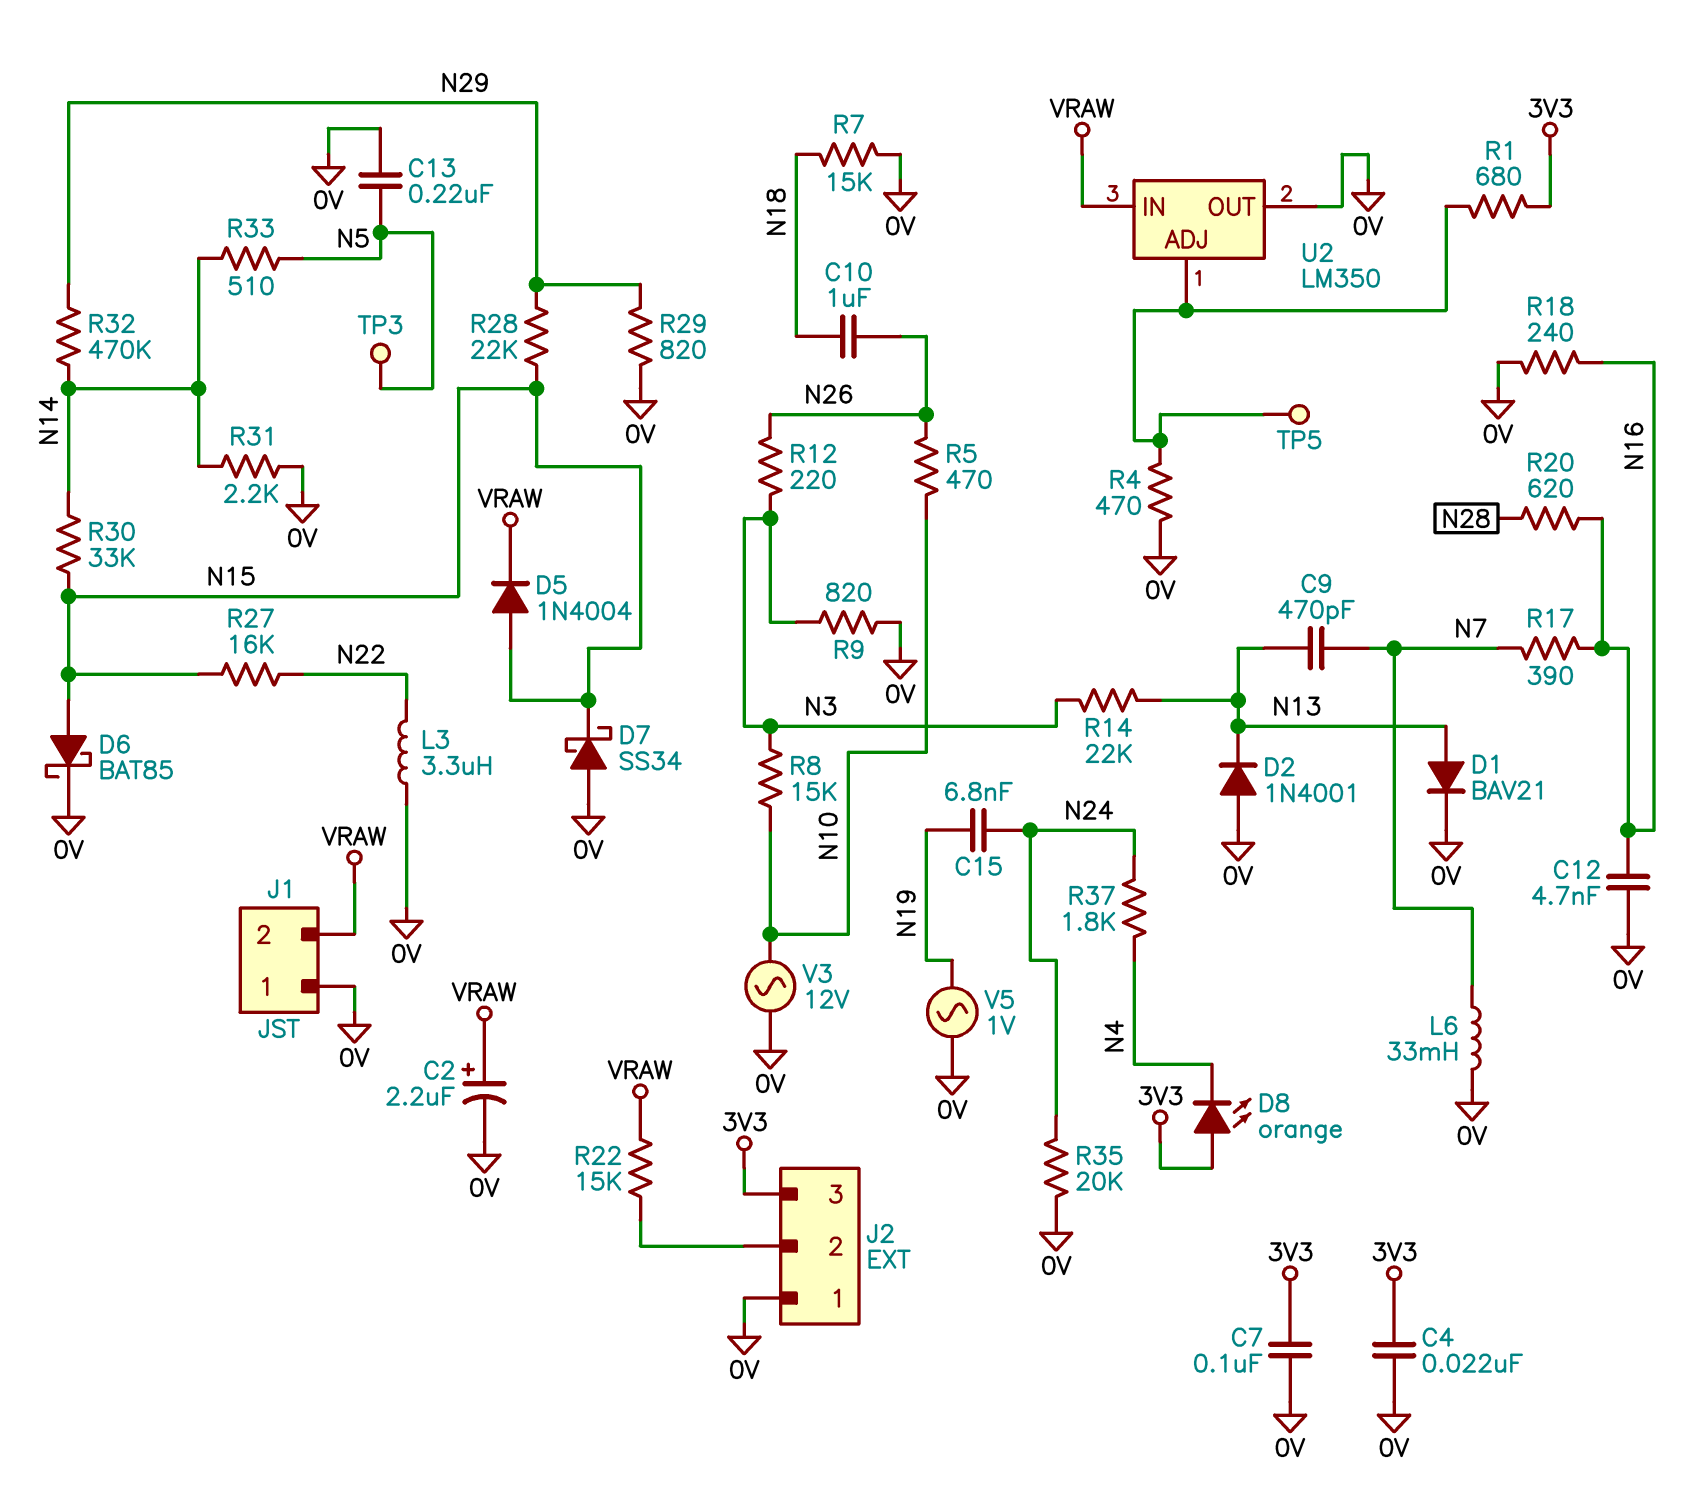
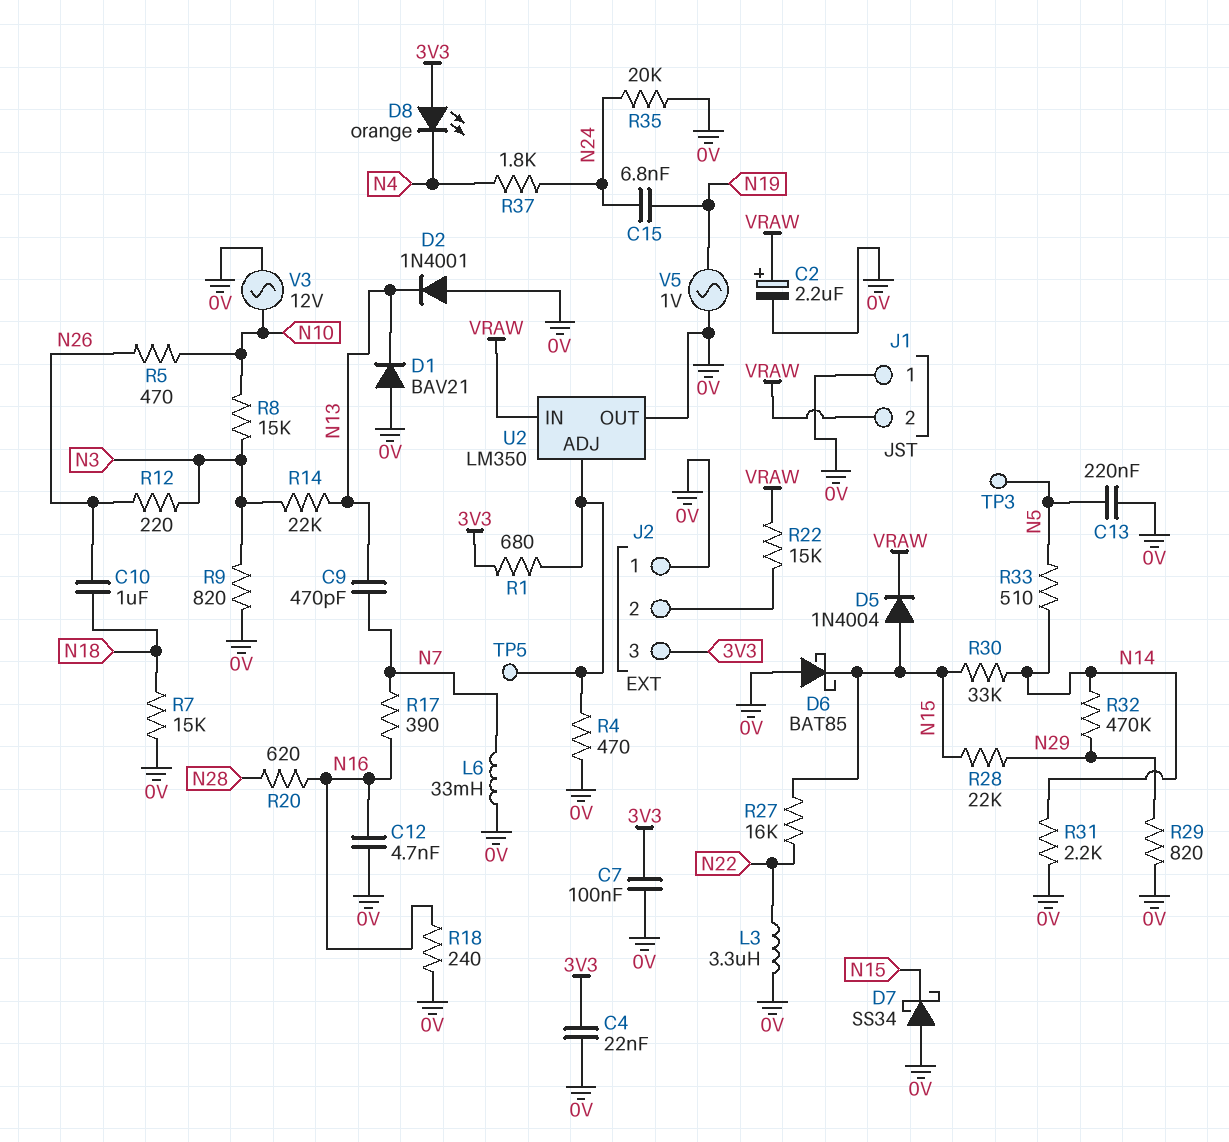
D1: diode BAV21 (A N13, K 0V) -> diode BAV21 (A 0V, K N13)
D6: schottky BAT85 (A N15, K 0V) -> schottky BAT85 (A 0V, K N15)

